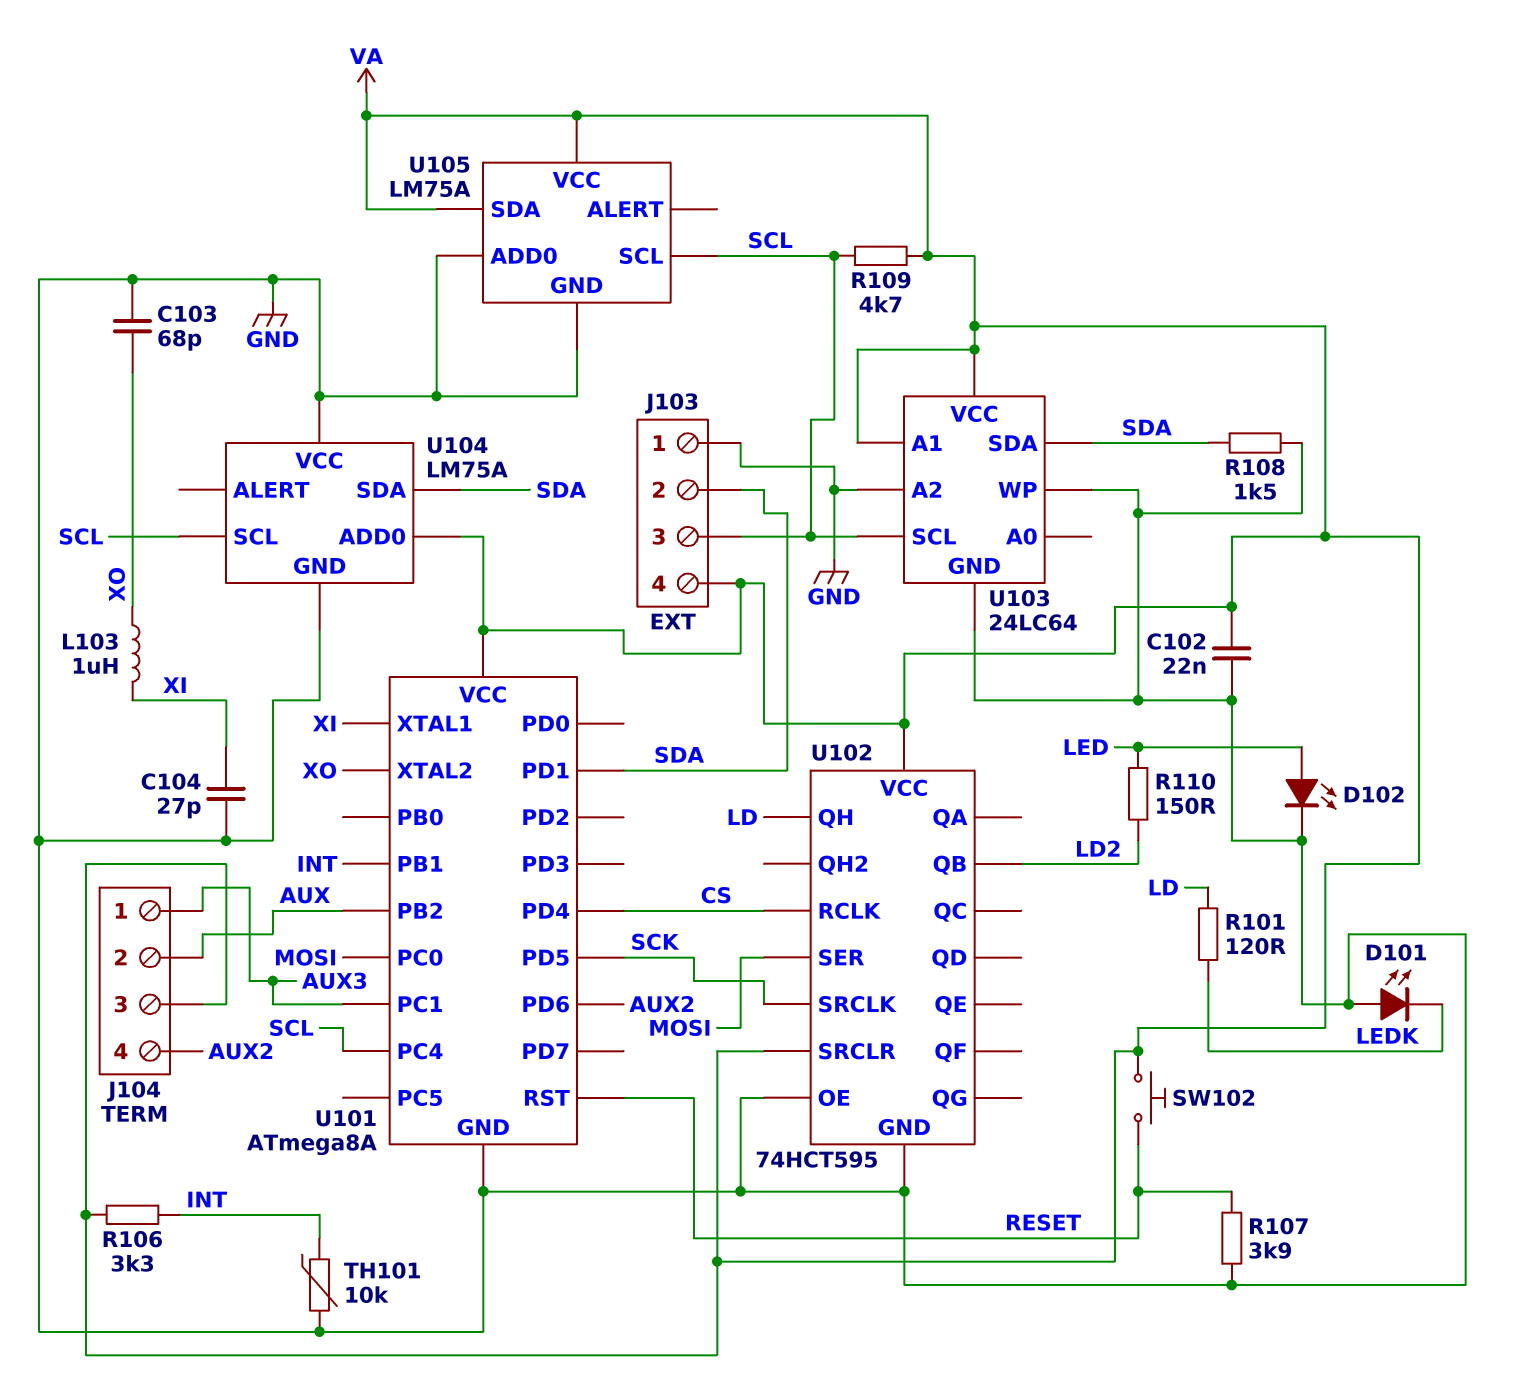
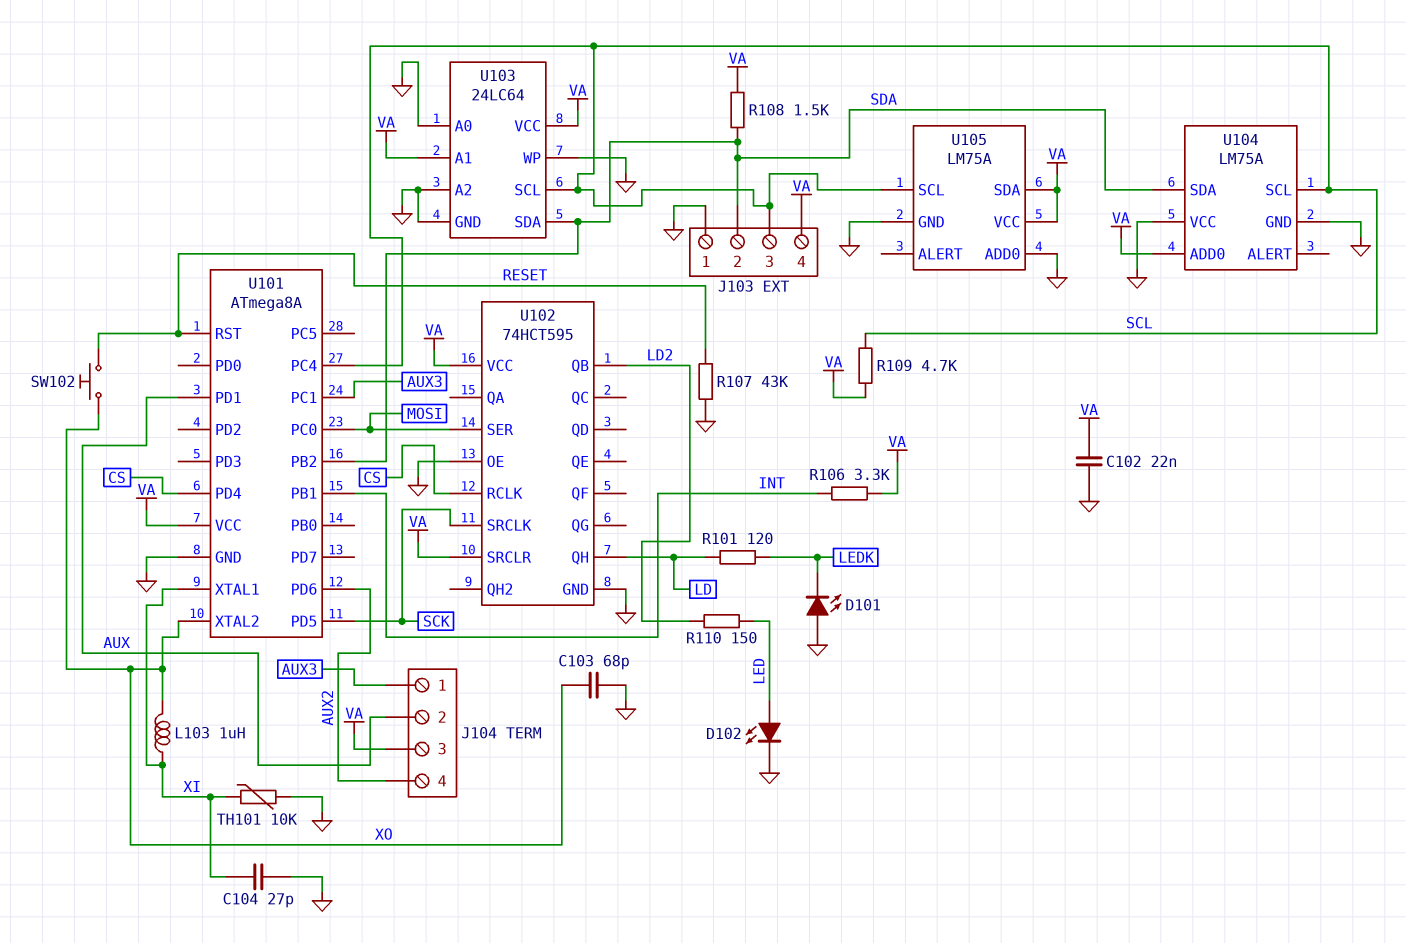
R107: 3.9k (GND, RESET) -> 43k (GND, RESET)
R108: 1.5k (GND, SDA) -> 1.5k (SDA, VA)
SW102: button (RESET, VA) -> button (RESET, XO)
TH101: 10k (GND, INT) -> 10k (GND, XI)
U101 pin PB2: AUX -> SDA
U101 pin PD1: SDA -> AUX
U103 pin A0: none -> GND

